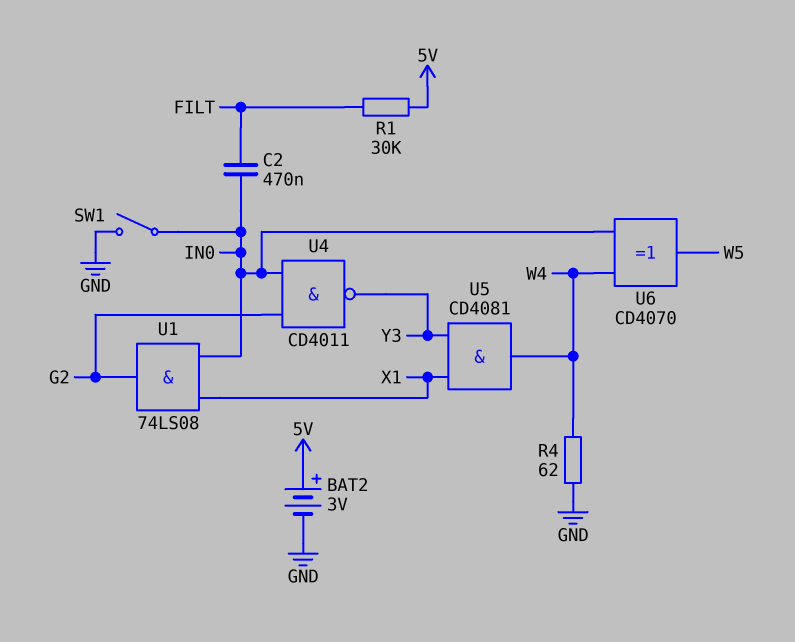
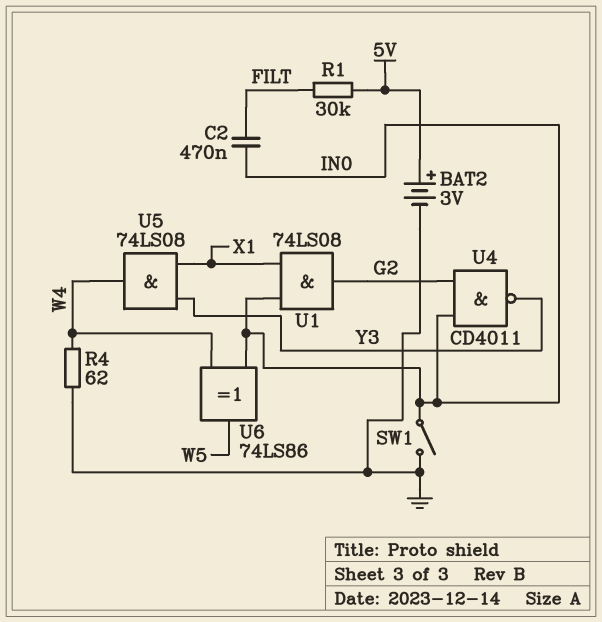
U5: AND CD4081 (in X1, in Y3, out W4) -> AND 74LS08 (in X1, in Y3, out W4)
U6: XOR CD4070 (in IN0, in W4, out W5) -> XOR 74LS86 (in IN0, in W4, out W5)

